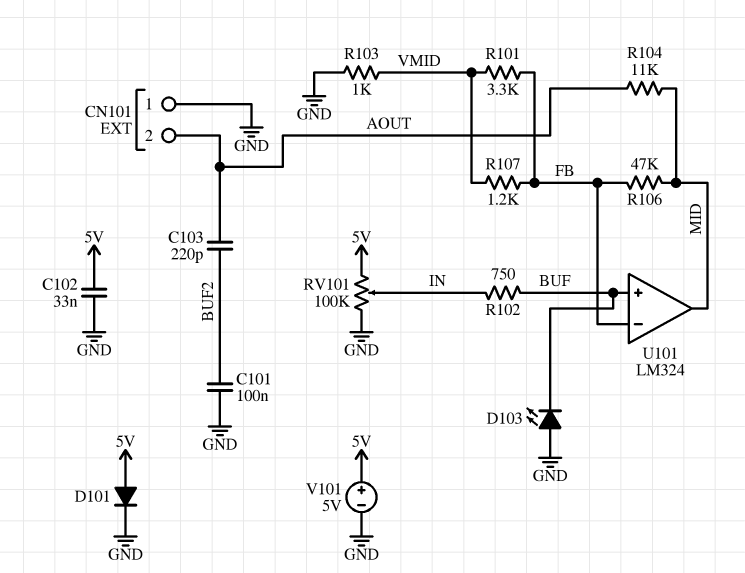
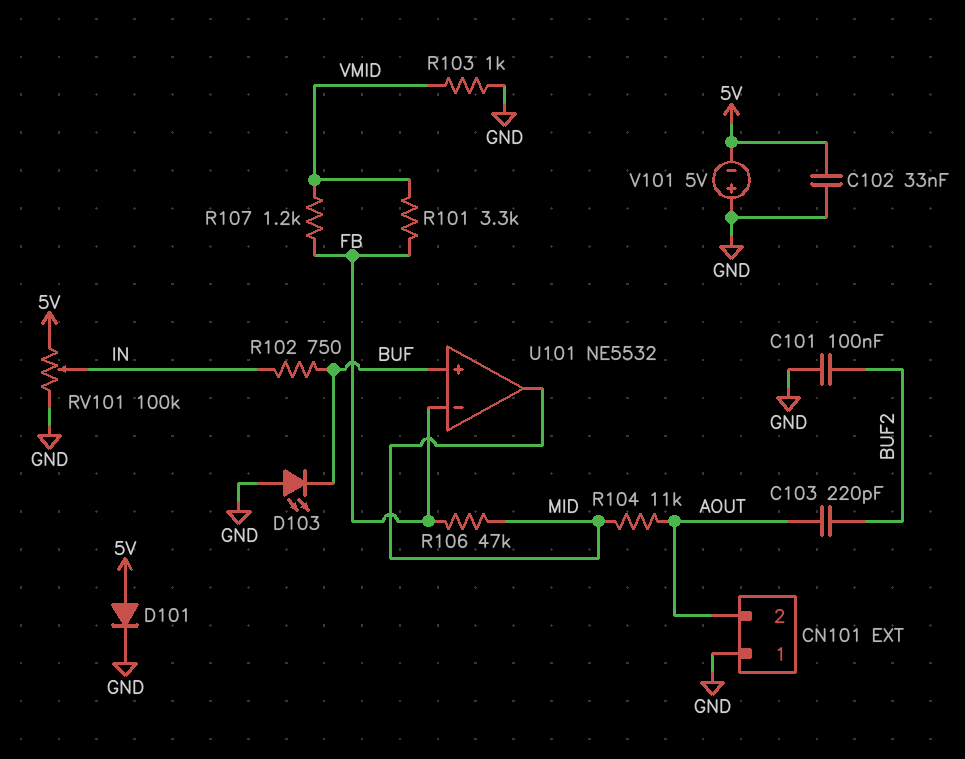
U101: LM324 -> NE5532
V101: 5V (plus 5V, minus GND) -> 5V (plus GND, minus 5V)

